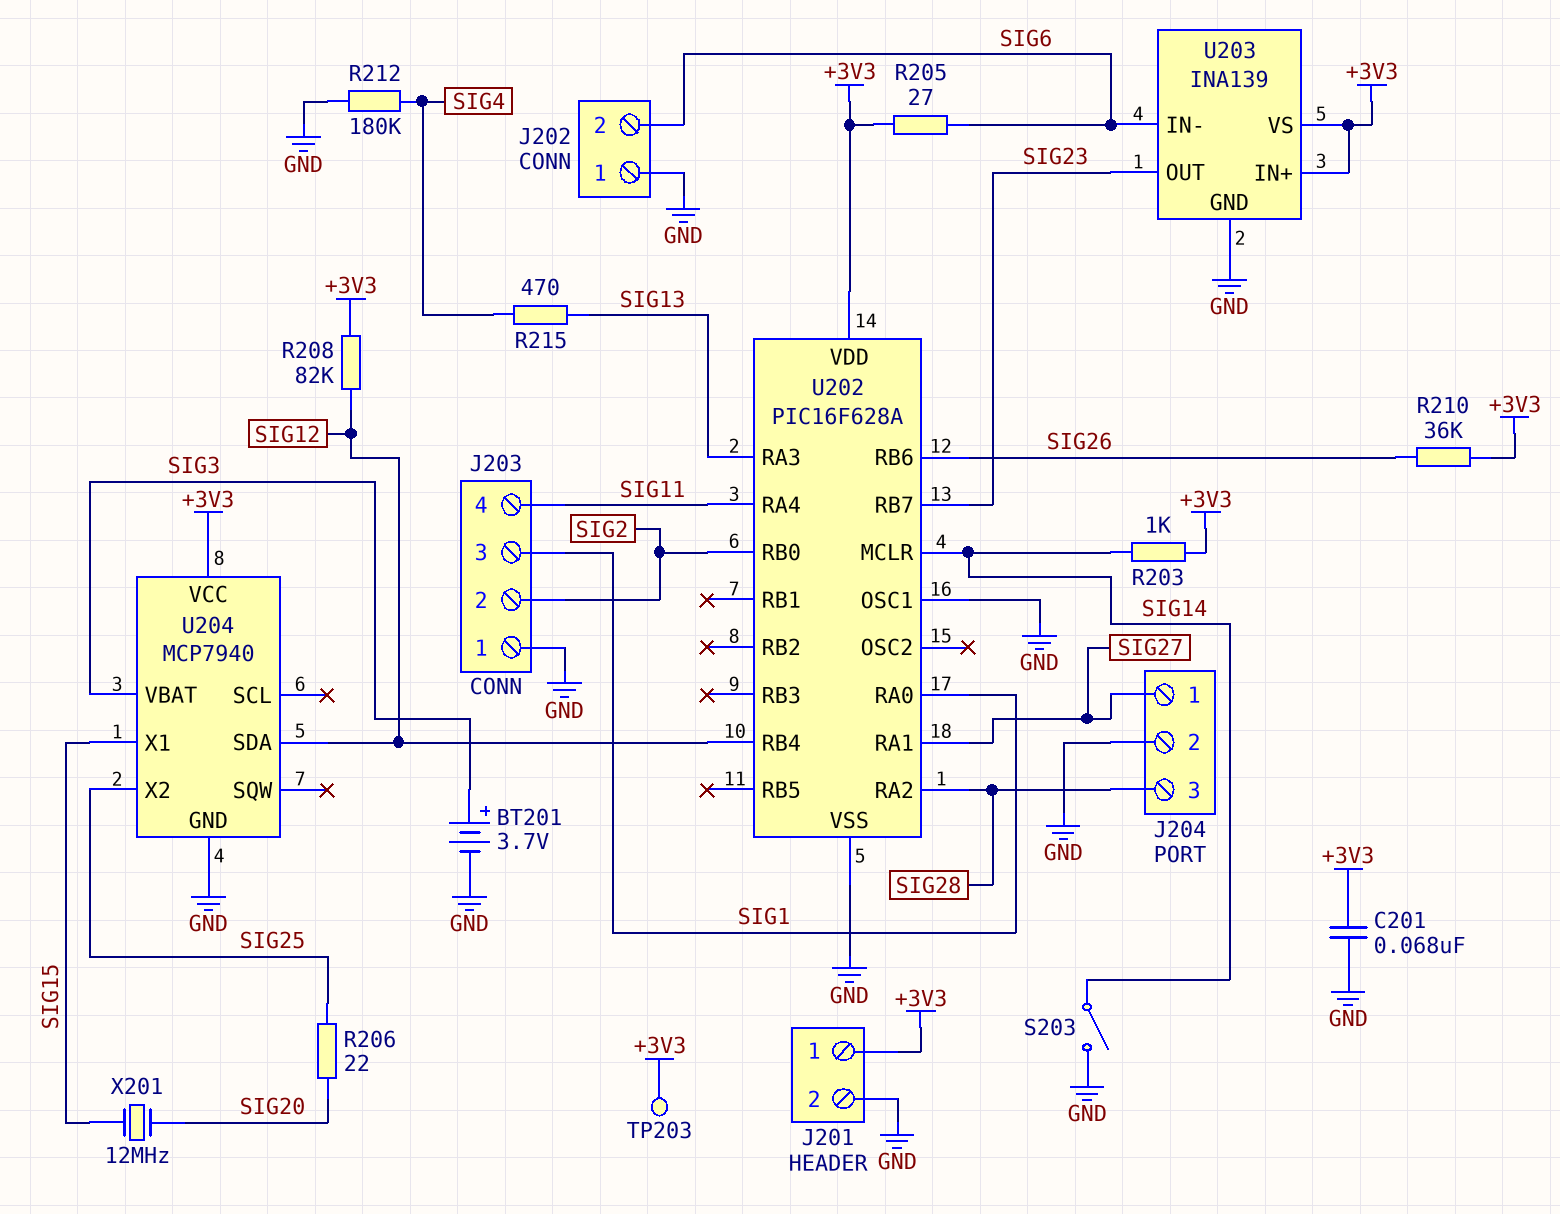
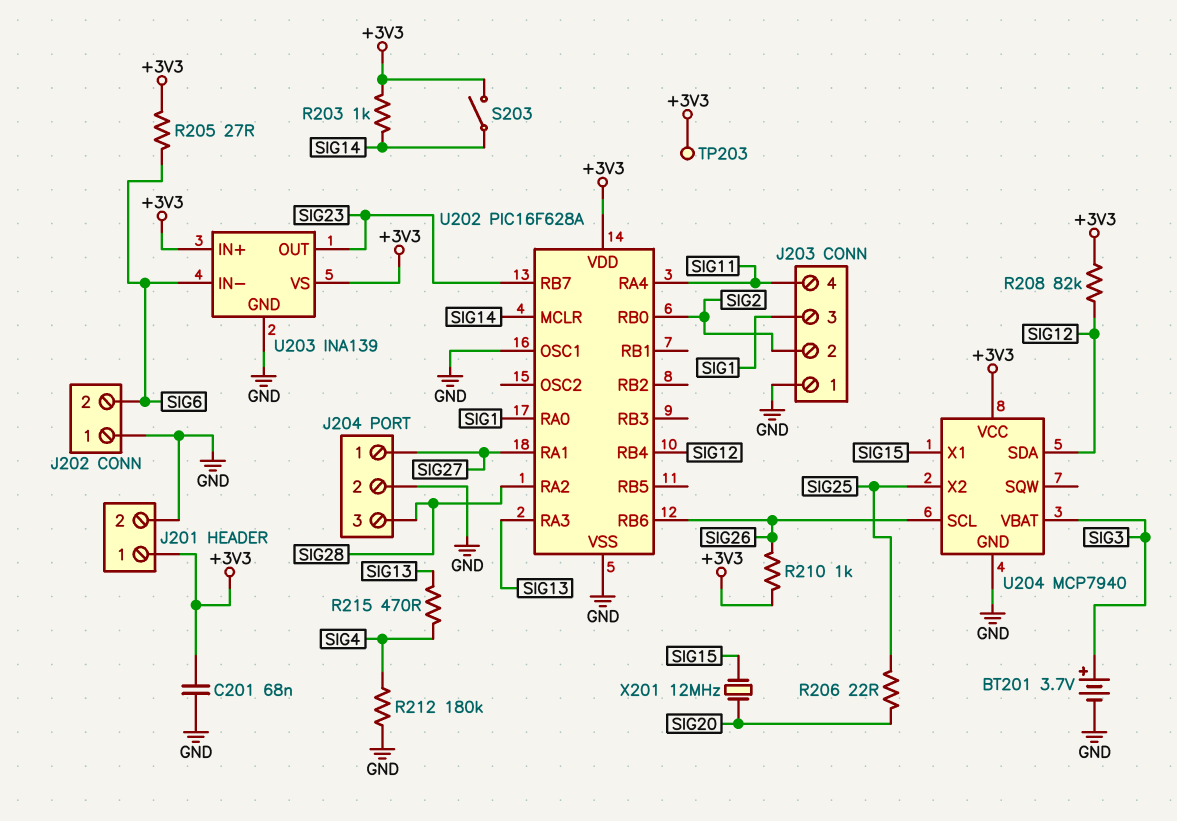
R210: 36k (+3V3, SIG26) -> 1k (+3V3, SIG26)
S203: switch (GND, SIG14) -> switch (+3V3, SIG14)
U204 pin SCL: none -> SIG26

